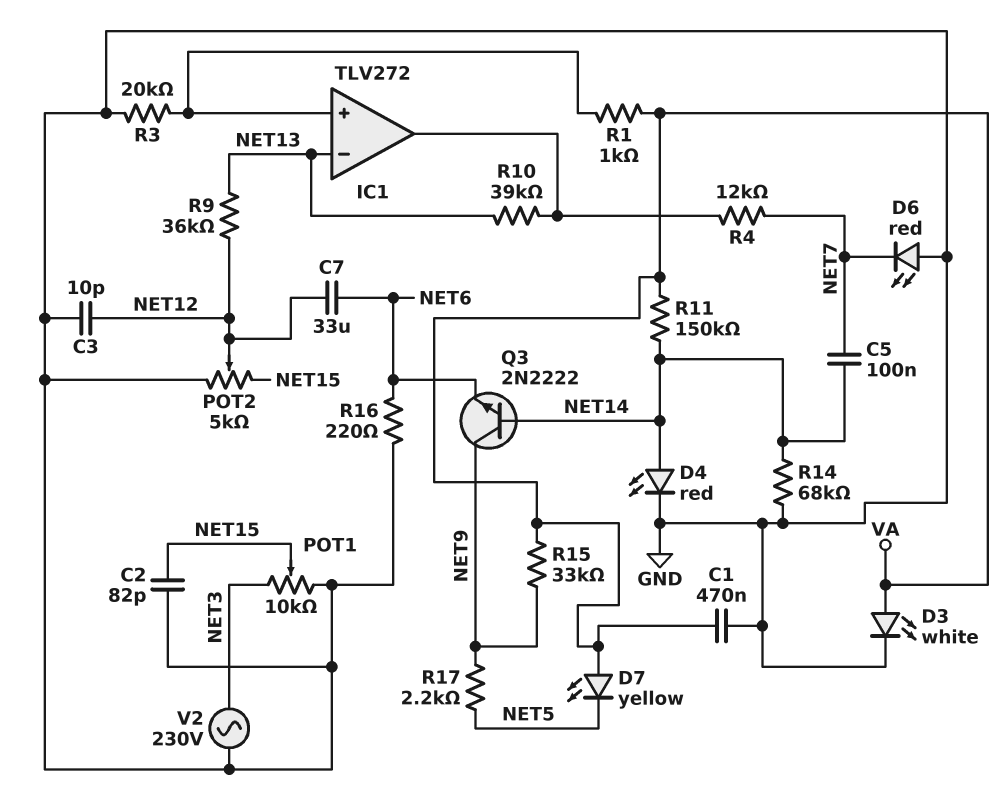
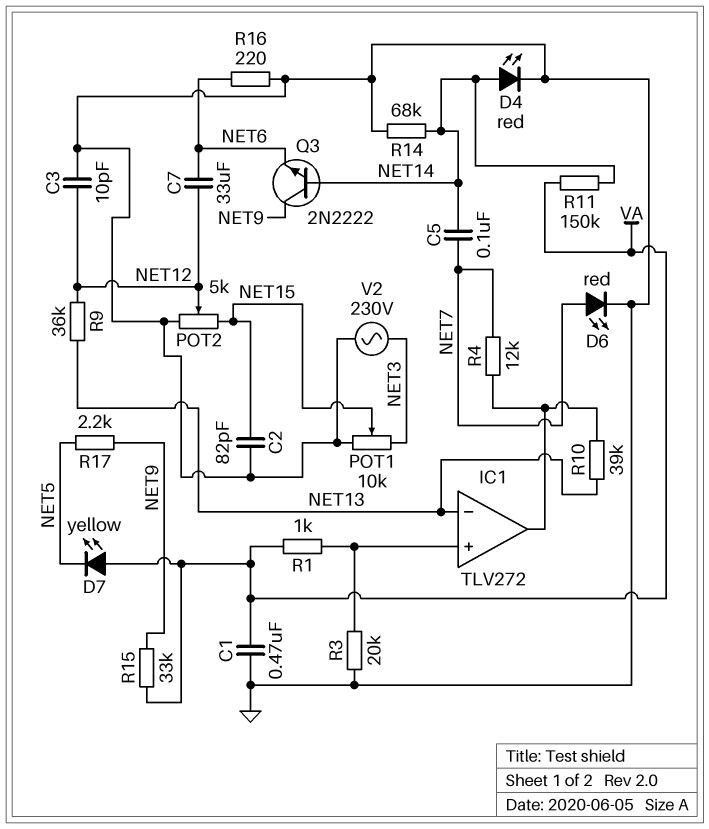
D3: LED white (A VA, K GND) -> none
D6: LED red (A GND, K NET7) -> LED red (A NET7, K GND)

